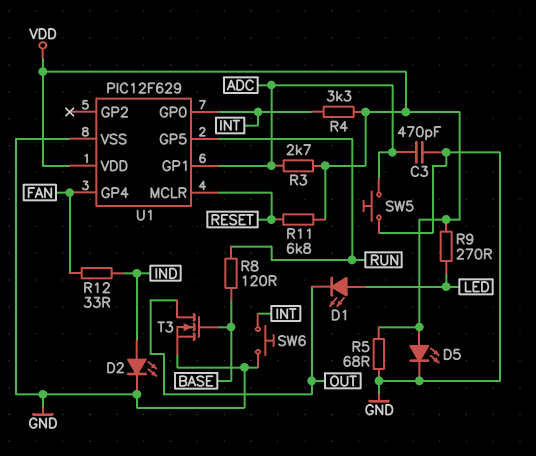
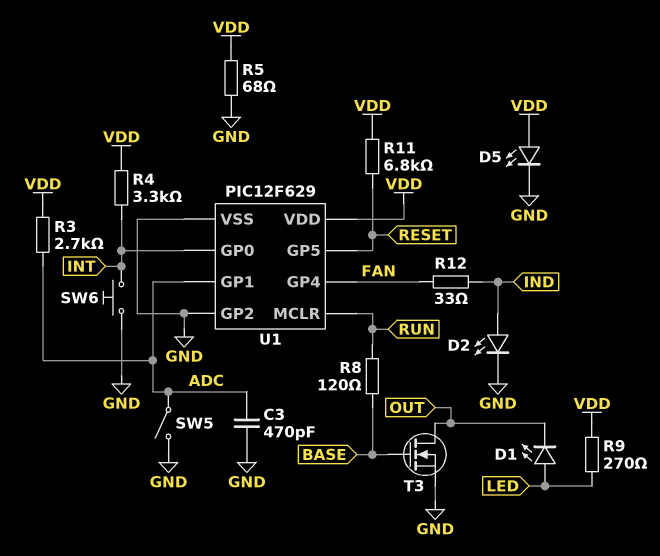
SW5: button (ADC, GND) -> switch (ADC, GND)
U1 pin GP2: none -> GND
U1 pin GP5: RUN -> RESET
U1 pin MCLR: RESET -> RUN

